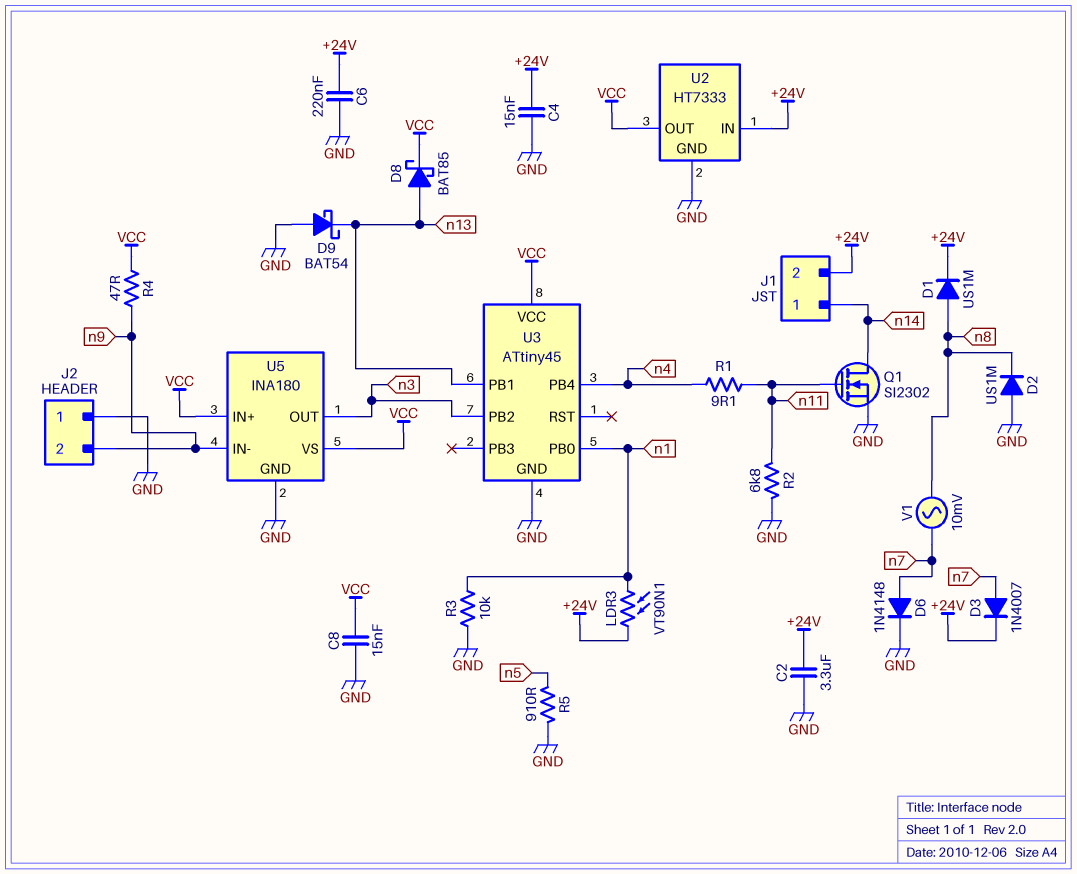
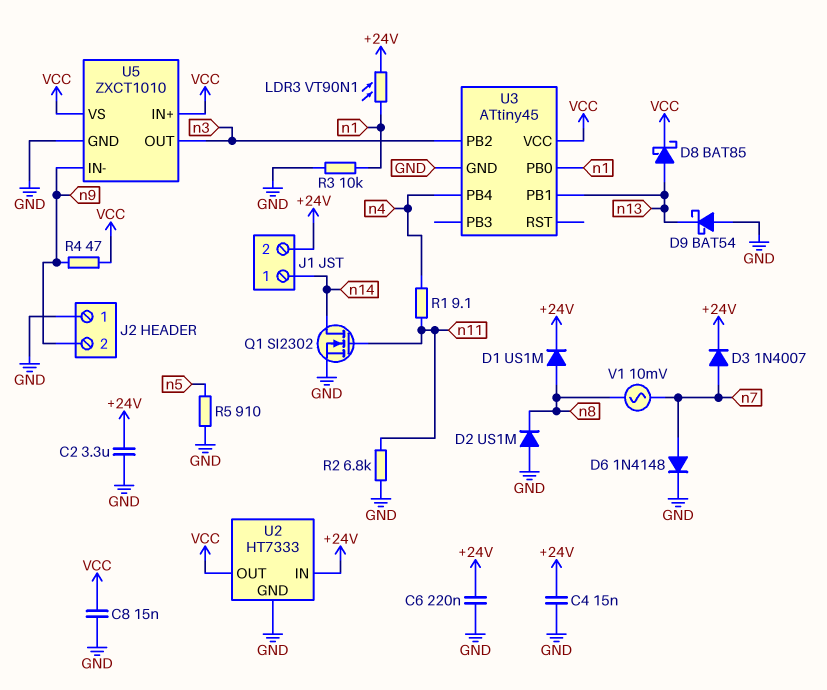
U5: INA180 -> ZXCT1010

